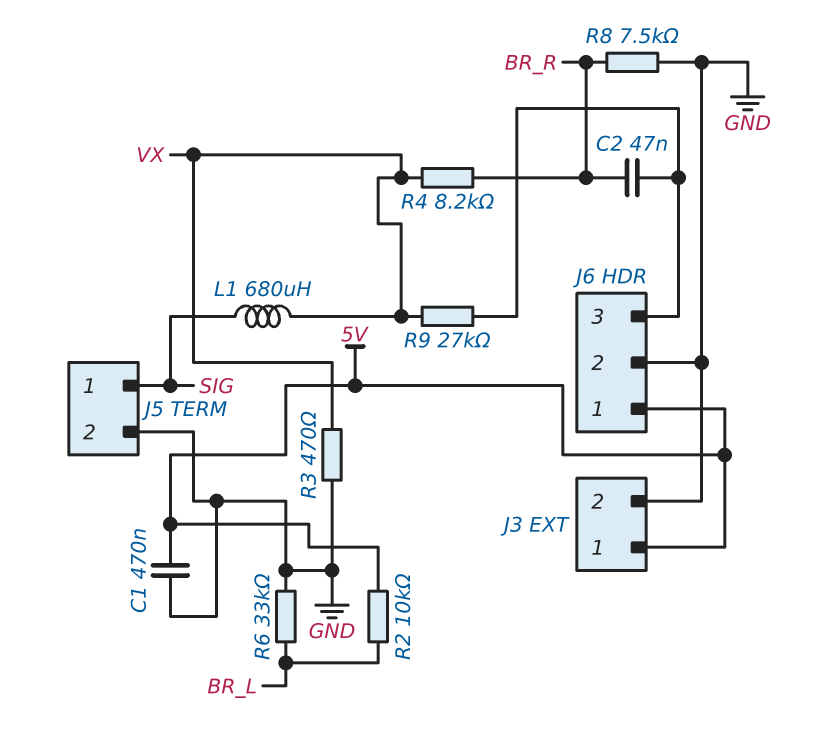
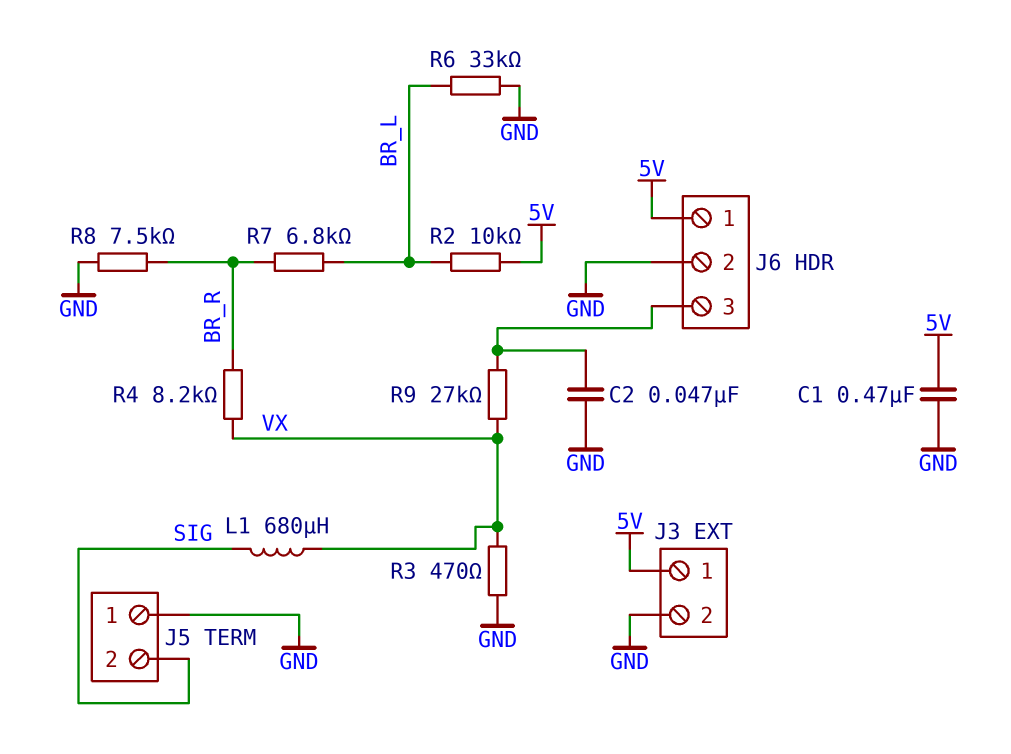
C2: 47nF (BR_R, J6/3) -> 47nF (GND, J6/3)
J5 pin 1: SIG -> GND
J5 pin 2: GND -> SIG
R7: none -> 6.8k (BR_L, BR_R)

